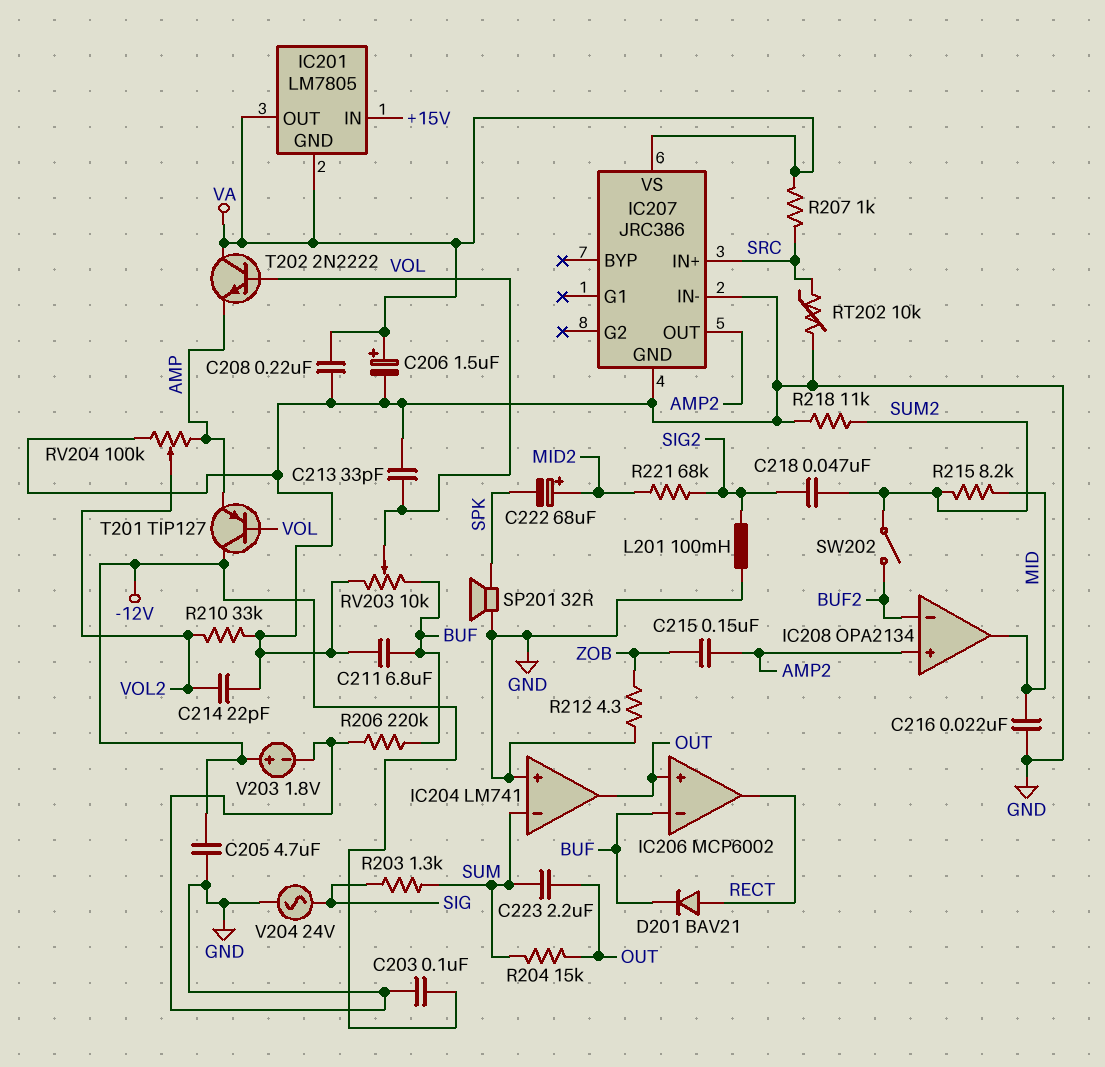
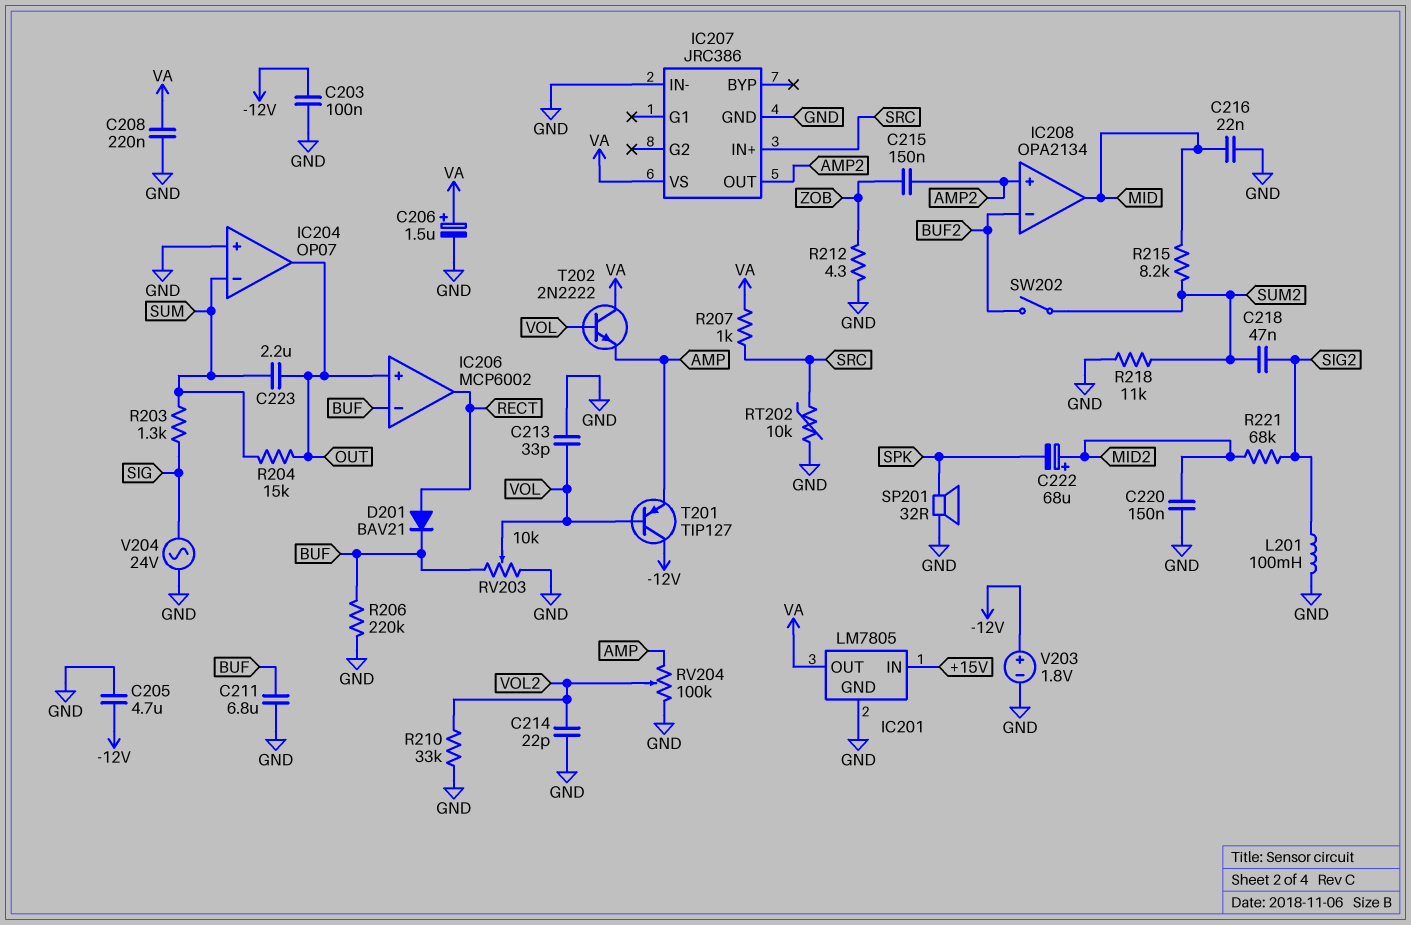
C220: none -> 150nF (GND, MID2)
IC201 pin GND: VA -> GND
IC204: LM741 -> OP07

